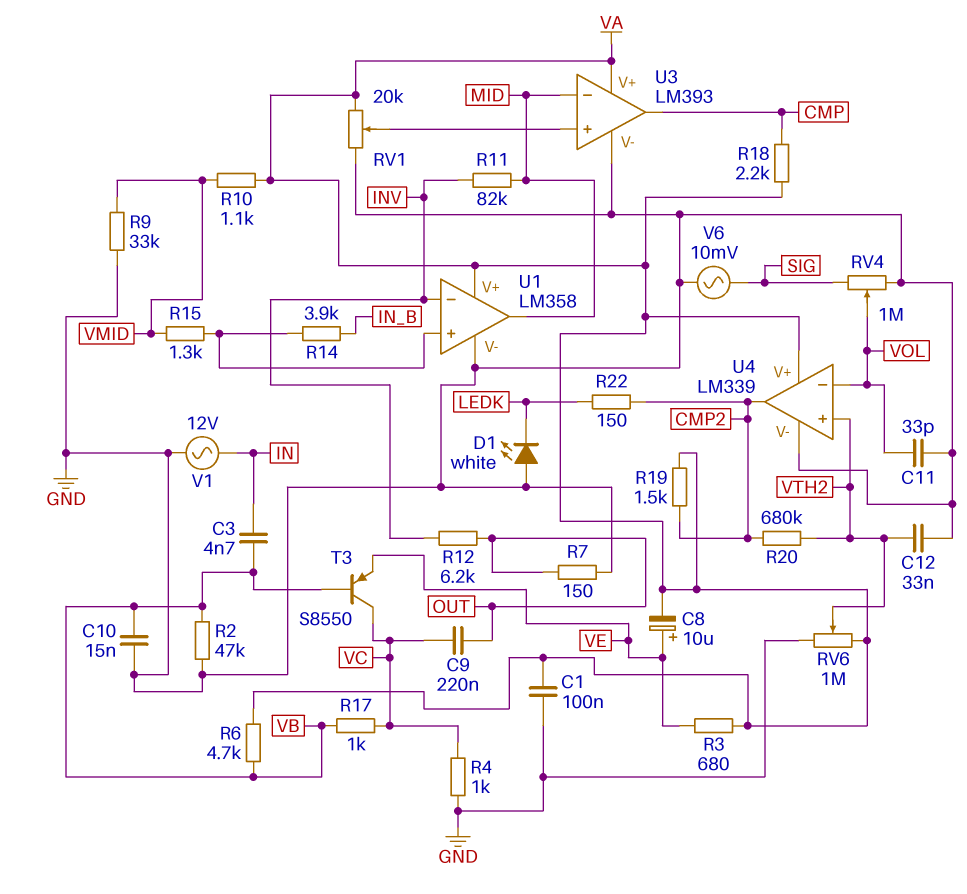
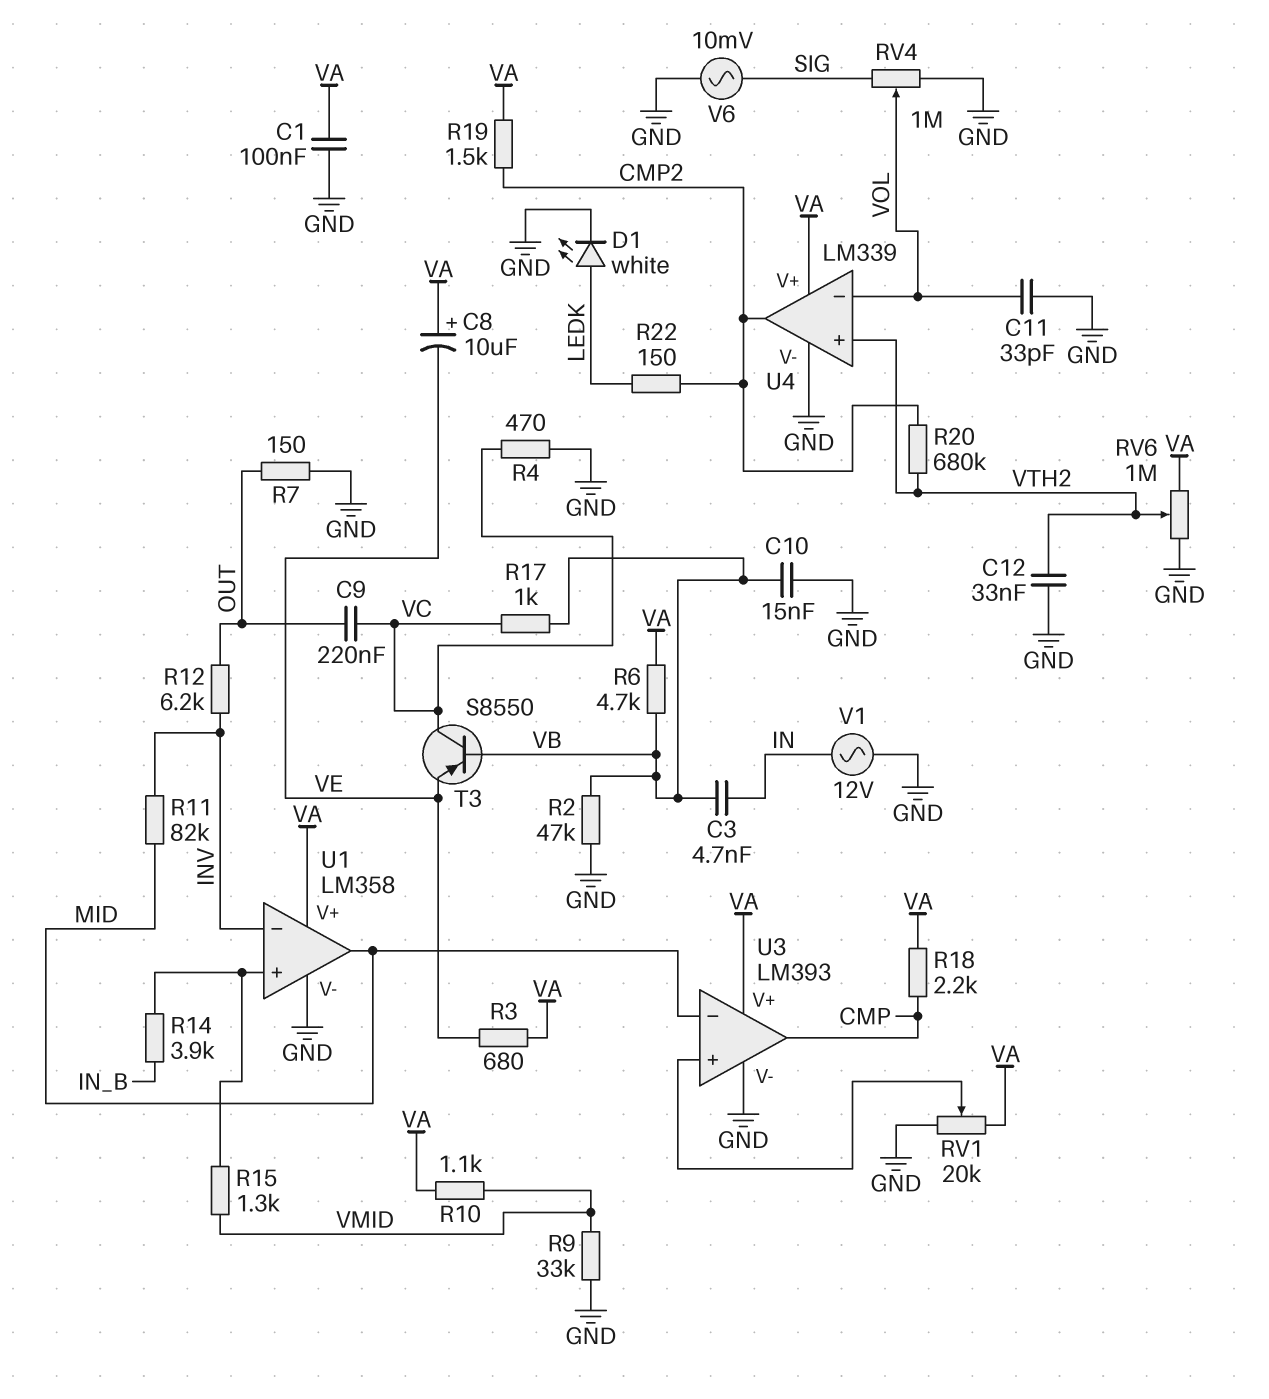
C8: 10uF (plus VE, minus VA) -> 10uF (plus VA, minus VE)
D1: LED white (A GND, K LEDK) -> LED white (A LEDK, K GND)
R4: 1k (GND, VC) -> 470 (GND, VC)

